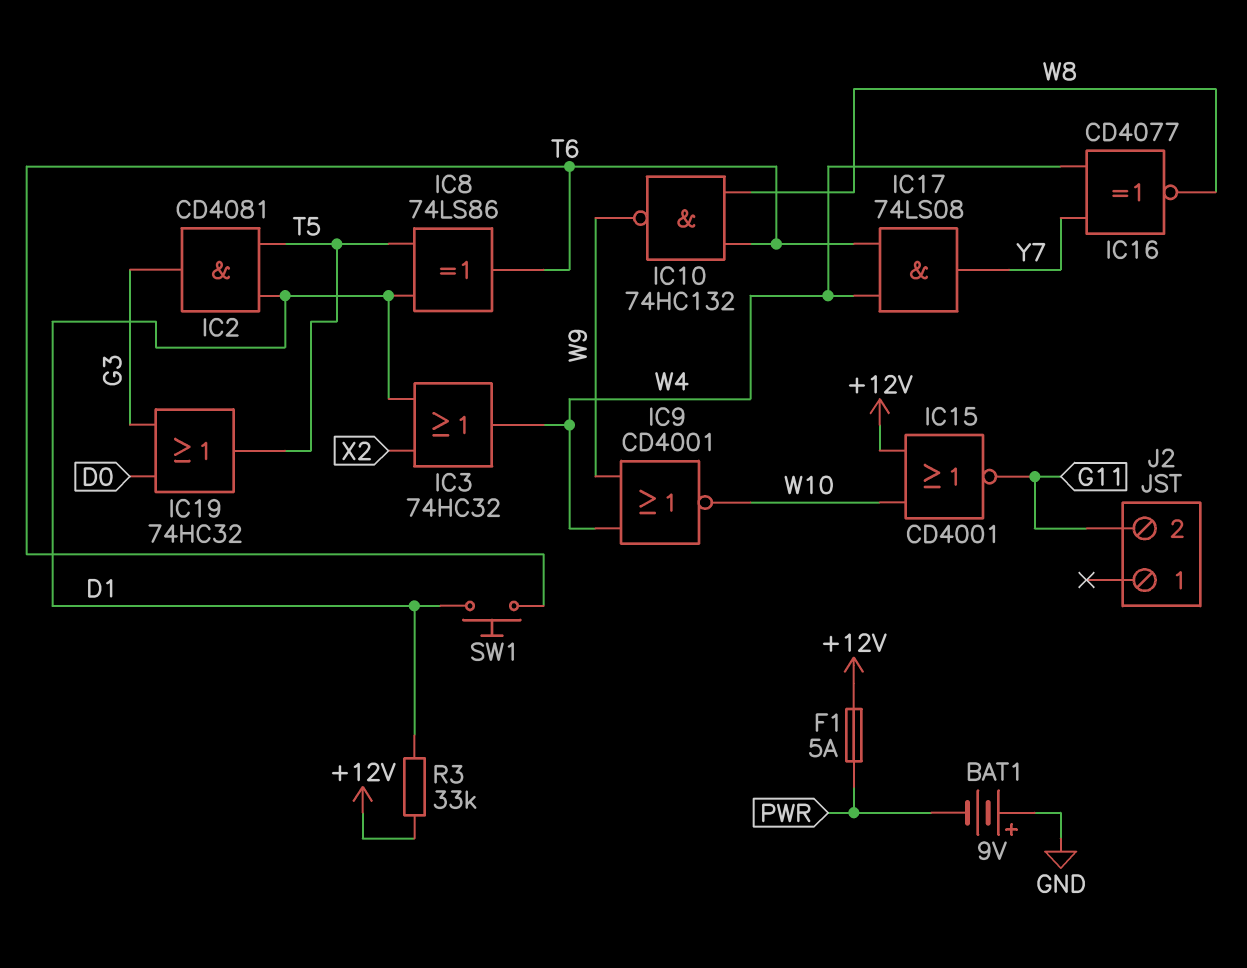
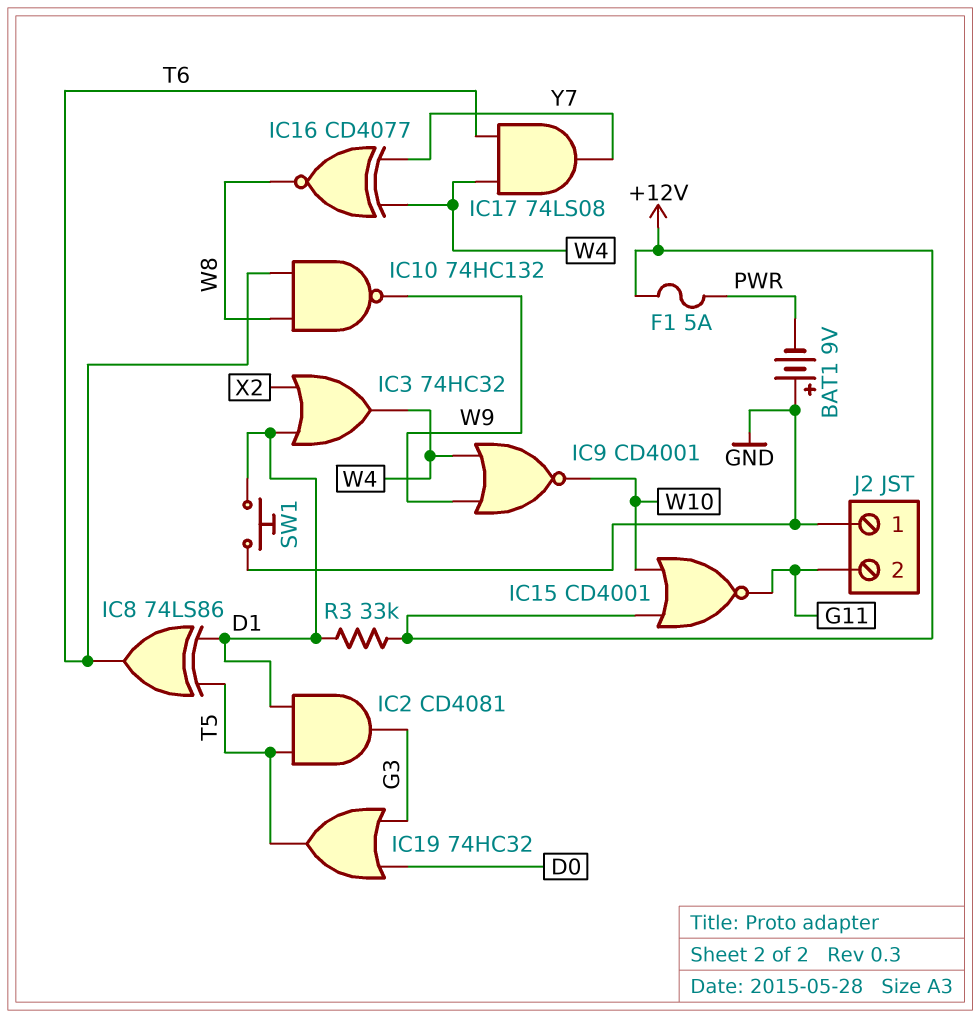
J2 pin 1: none -> GND
SW1: button (D1, T6) -> button (D1, GND)

